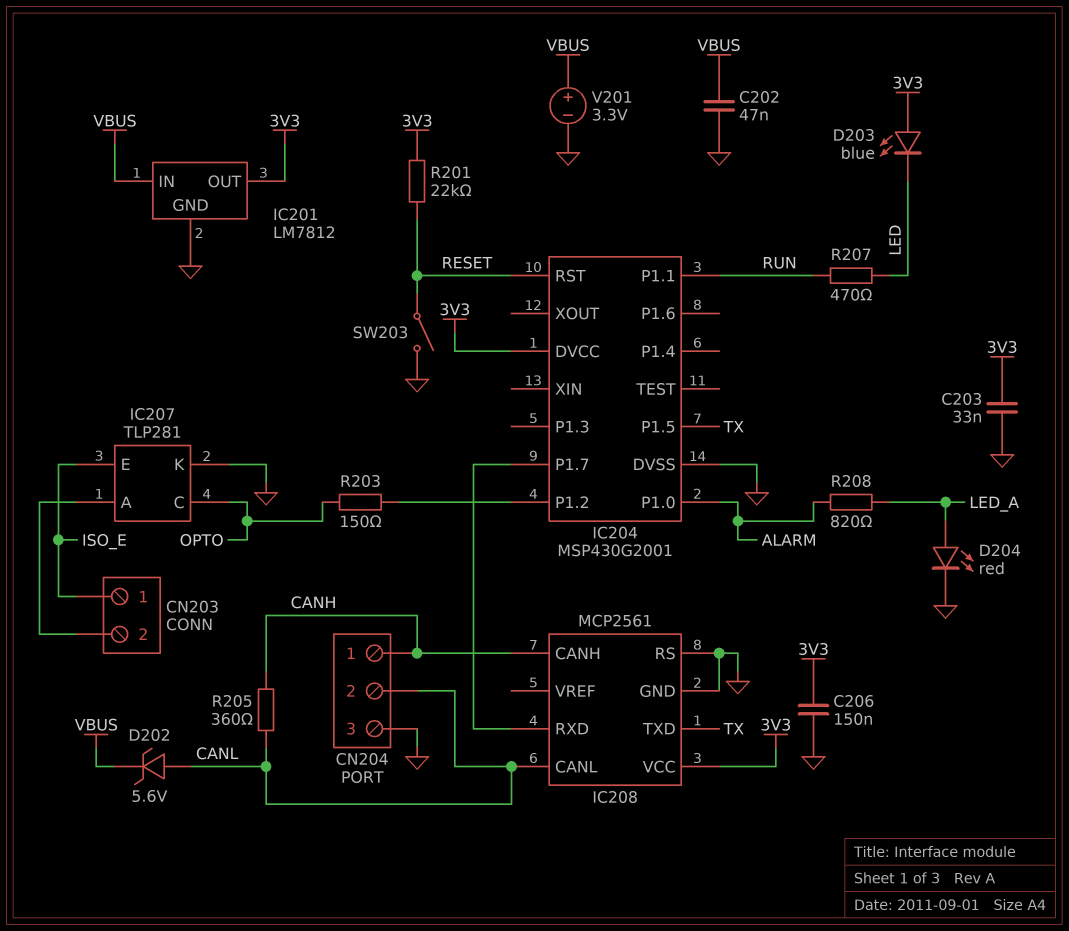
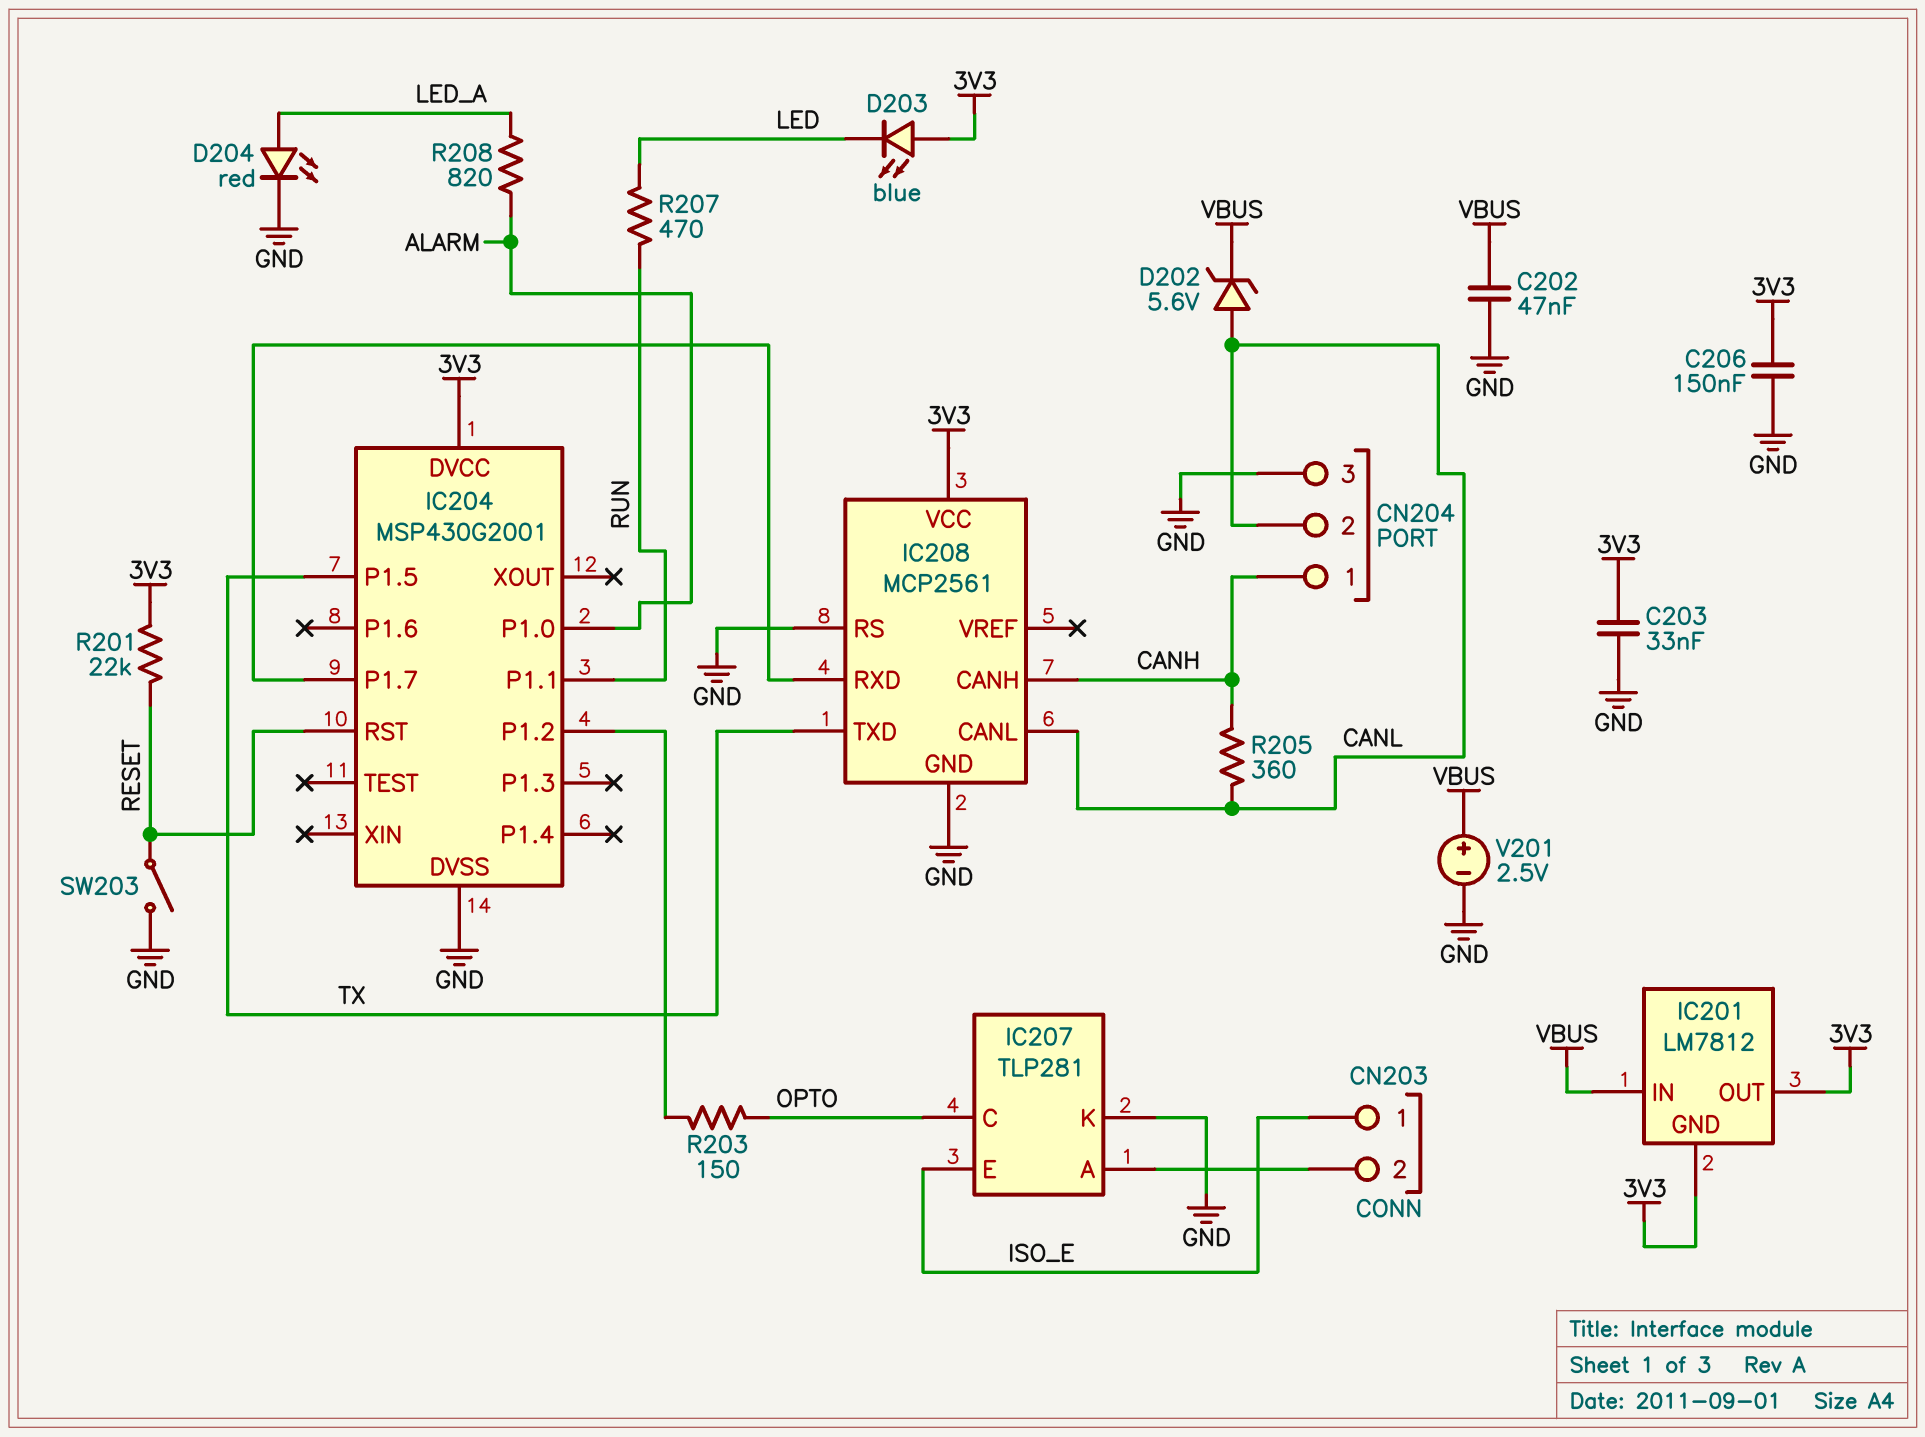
IC201 pin GND: GND -> 3V3
V201: 3.3V (plus VBUS, minus GND) -> 2.5V (plus VBUS, minus GND)

